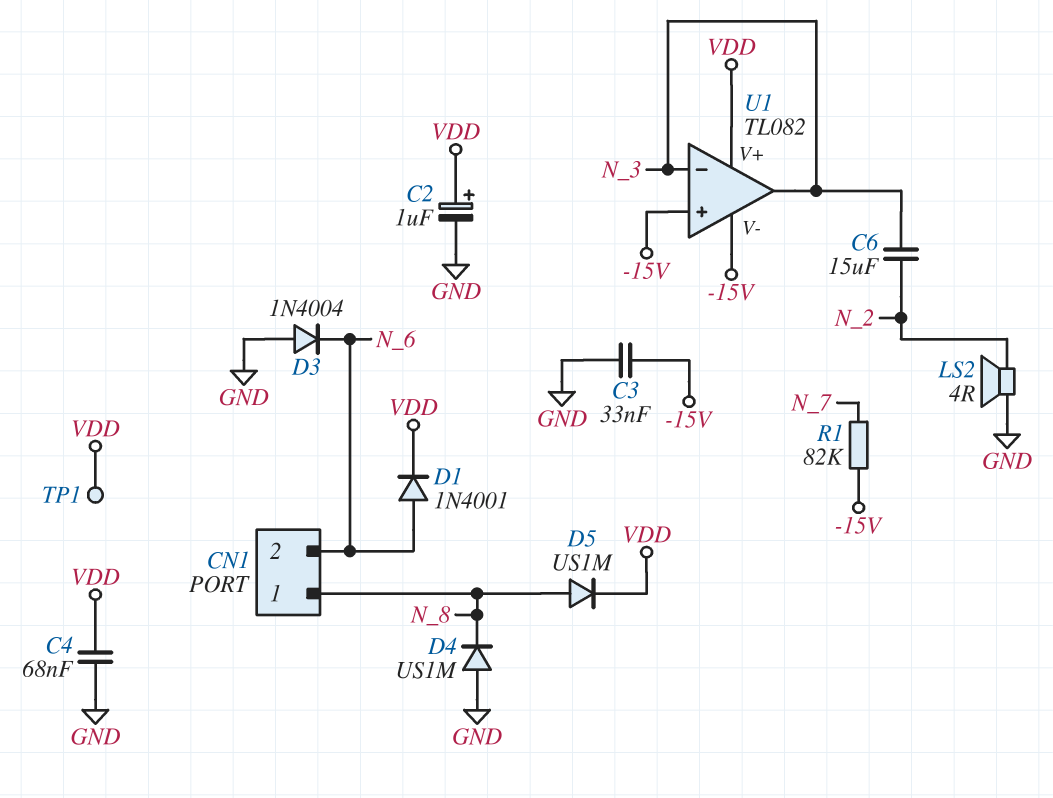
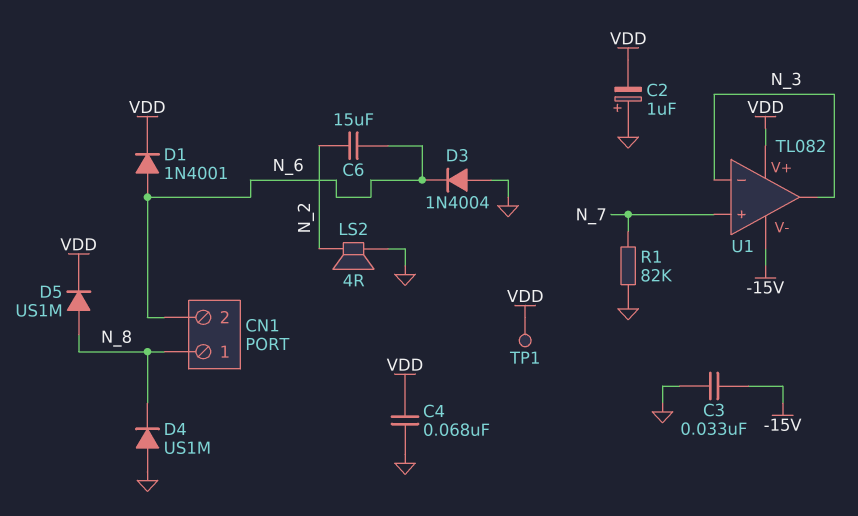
C2: 1uF (plus VDD, minus GND) -> 1uF (plus GND, minus VDD)
C6: 15uF (N_2, N_3) -> 15uF (N_2, N_6)
R1: 82k (-15V, N_7) -> 82k (GND, N_7)
U1 pin in+: -15V -> N_7

